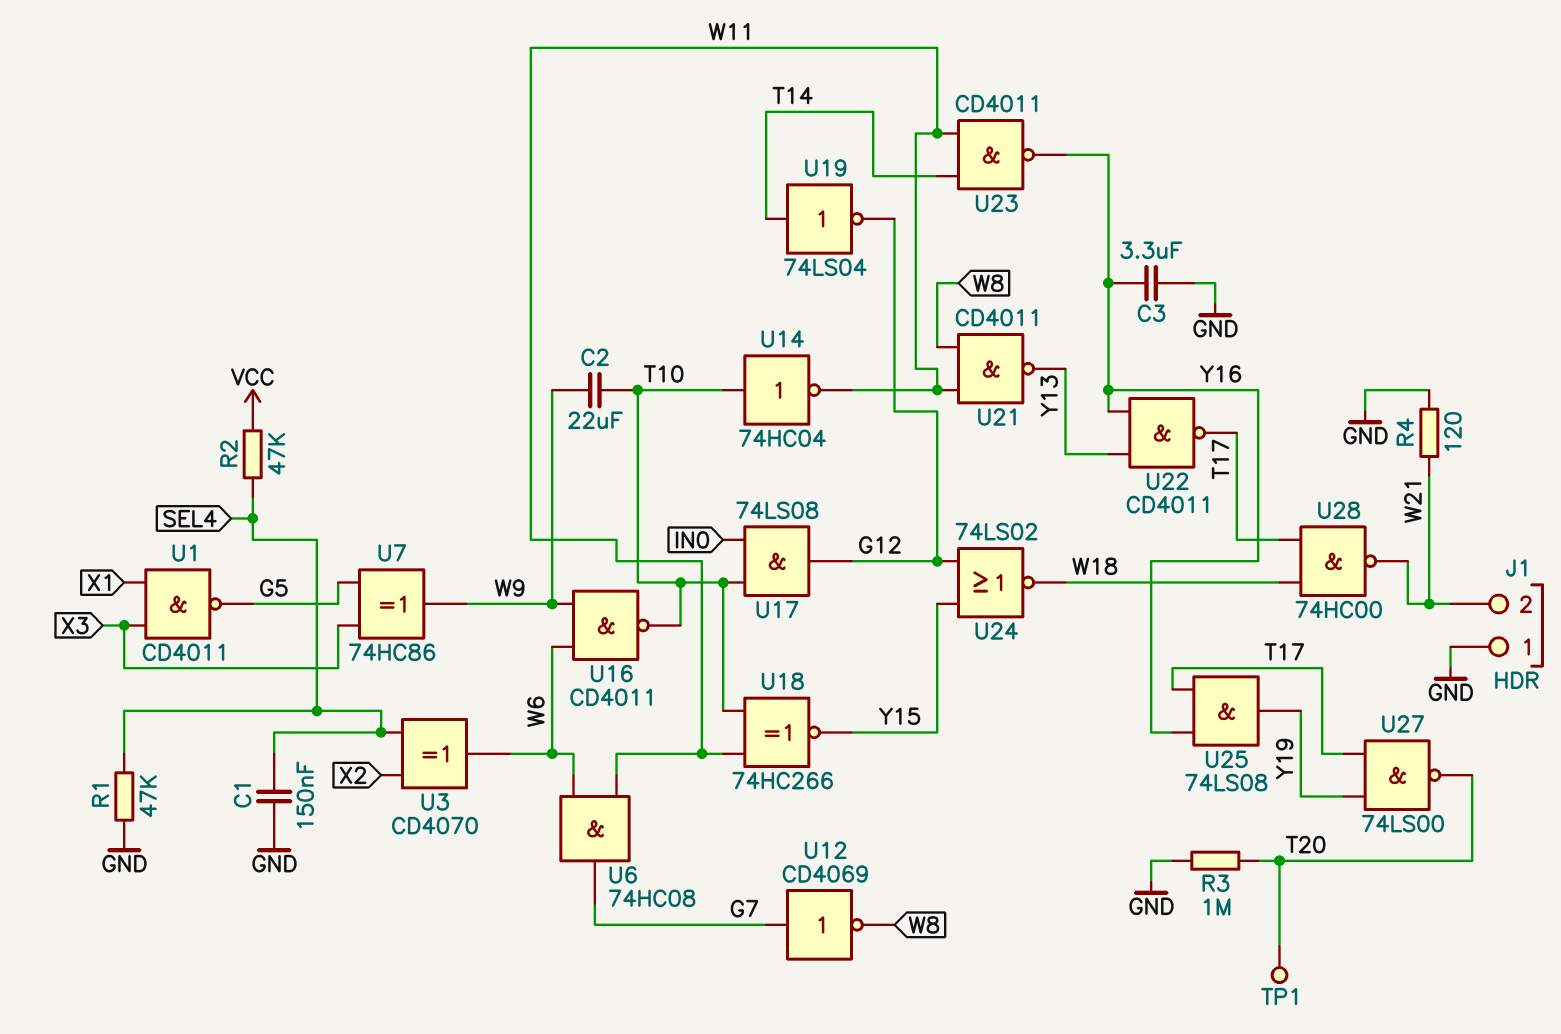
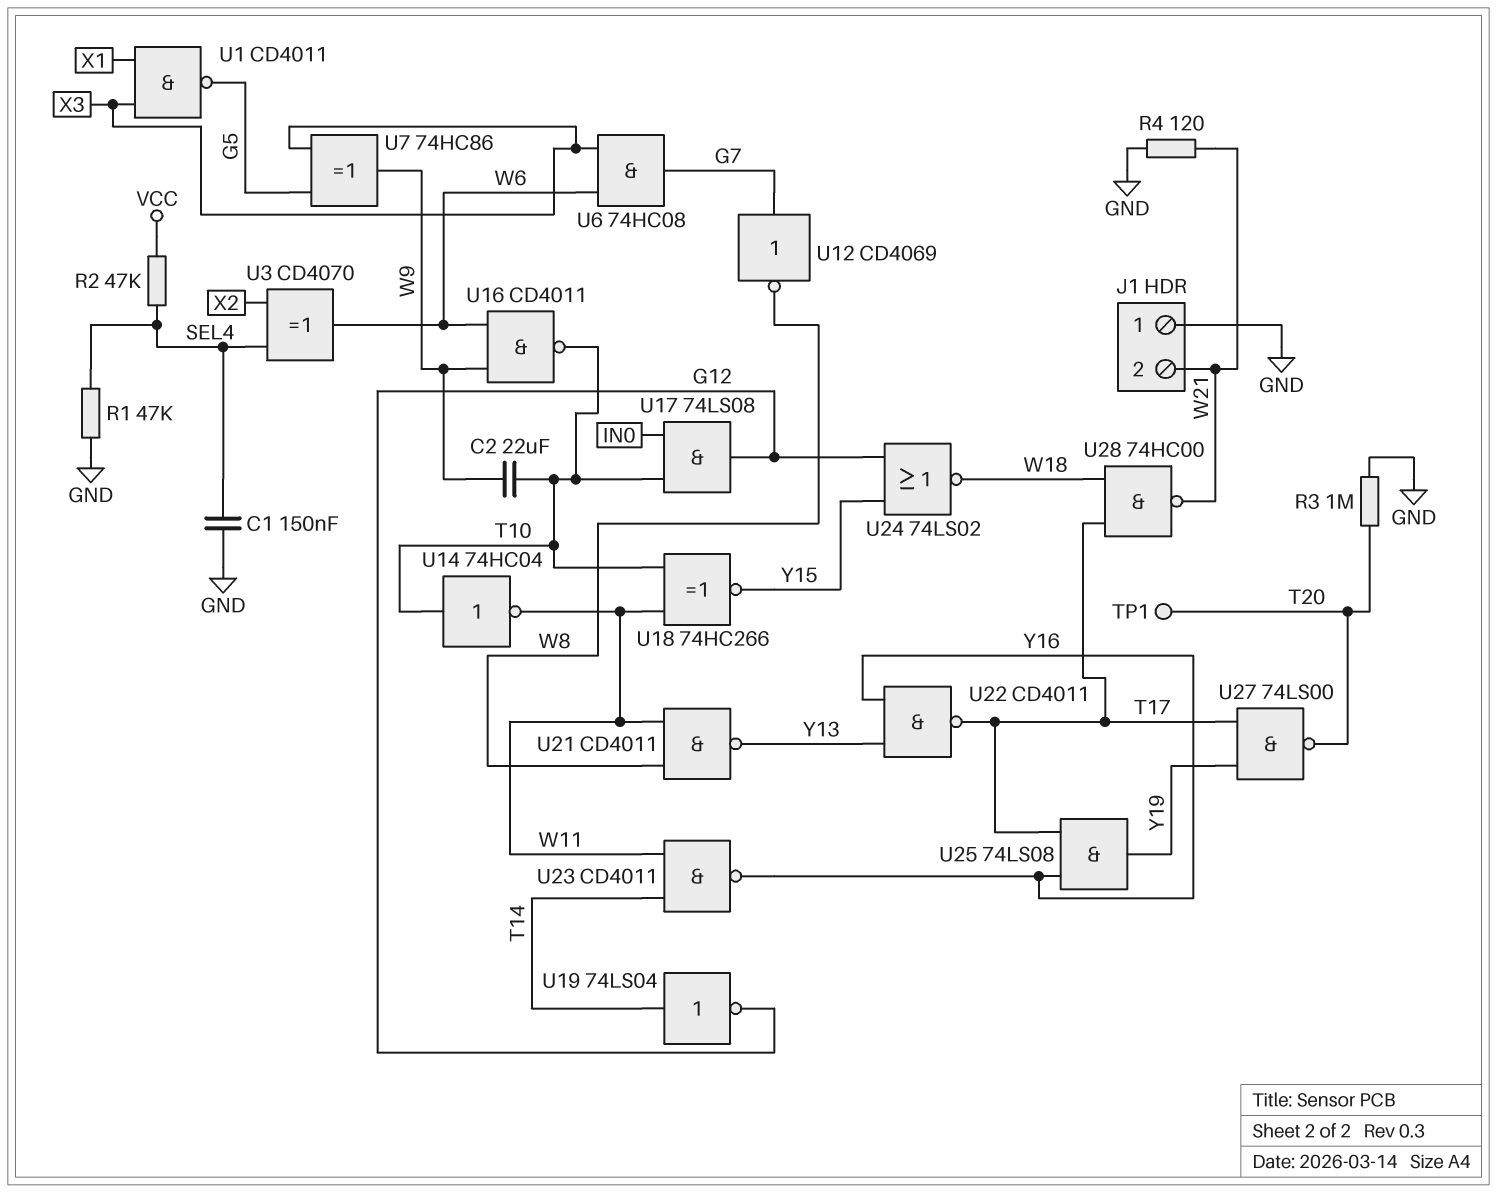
C3: 3.3uF (GND, Y16) -> none
U6: AND 74HC08 (in W6, in W11, out G7) -> AND 74HC08 (in W6, in X3, out G7)

